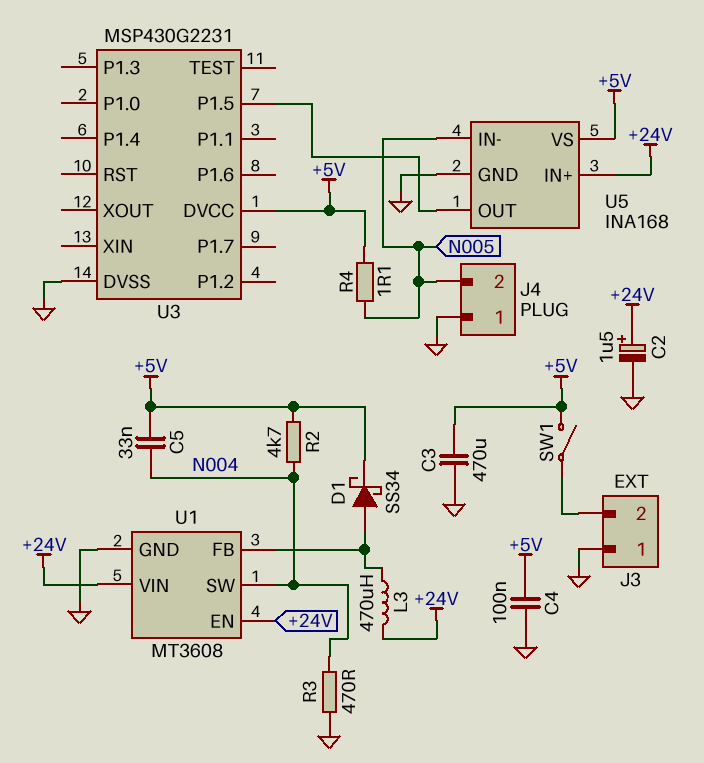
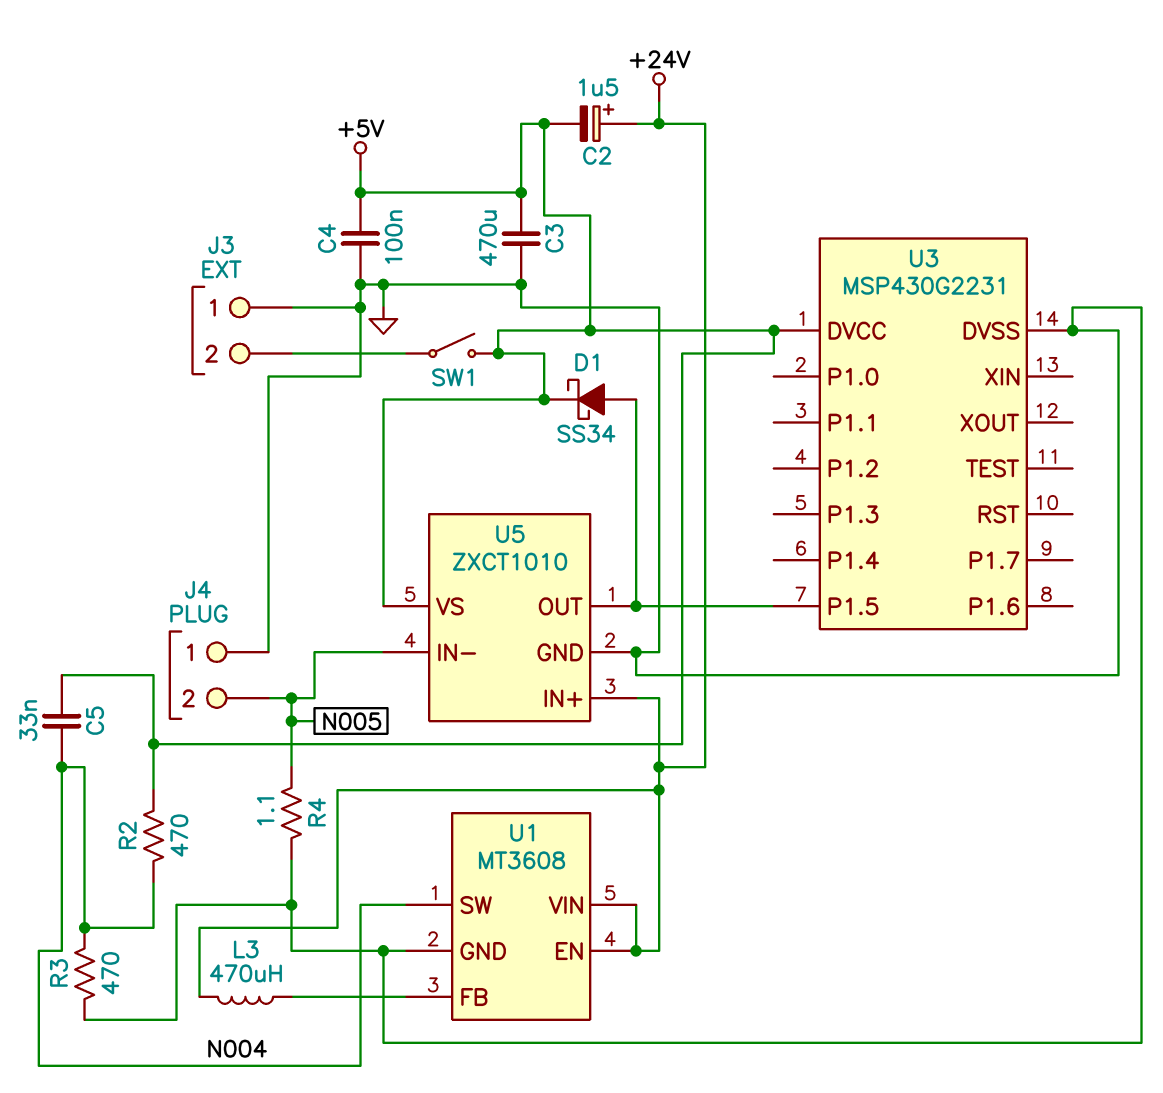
C2: 1.5uF (plus +24V, minus GND) -> 1.5uF (plus +24V, minus +5V)
D1: schottky SS34 (A U1/FB, K +5V) -> schottky SS34 (A U3/P1.5, K +5V)
R2: 4.7k (+5V, N004) -> 470 (+5V, N004)
R4: 1.1 (+5V, N005) -> 1.1 (GND, N005)
U5: INA168 -> ZXCT1010

